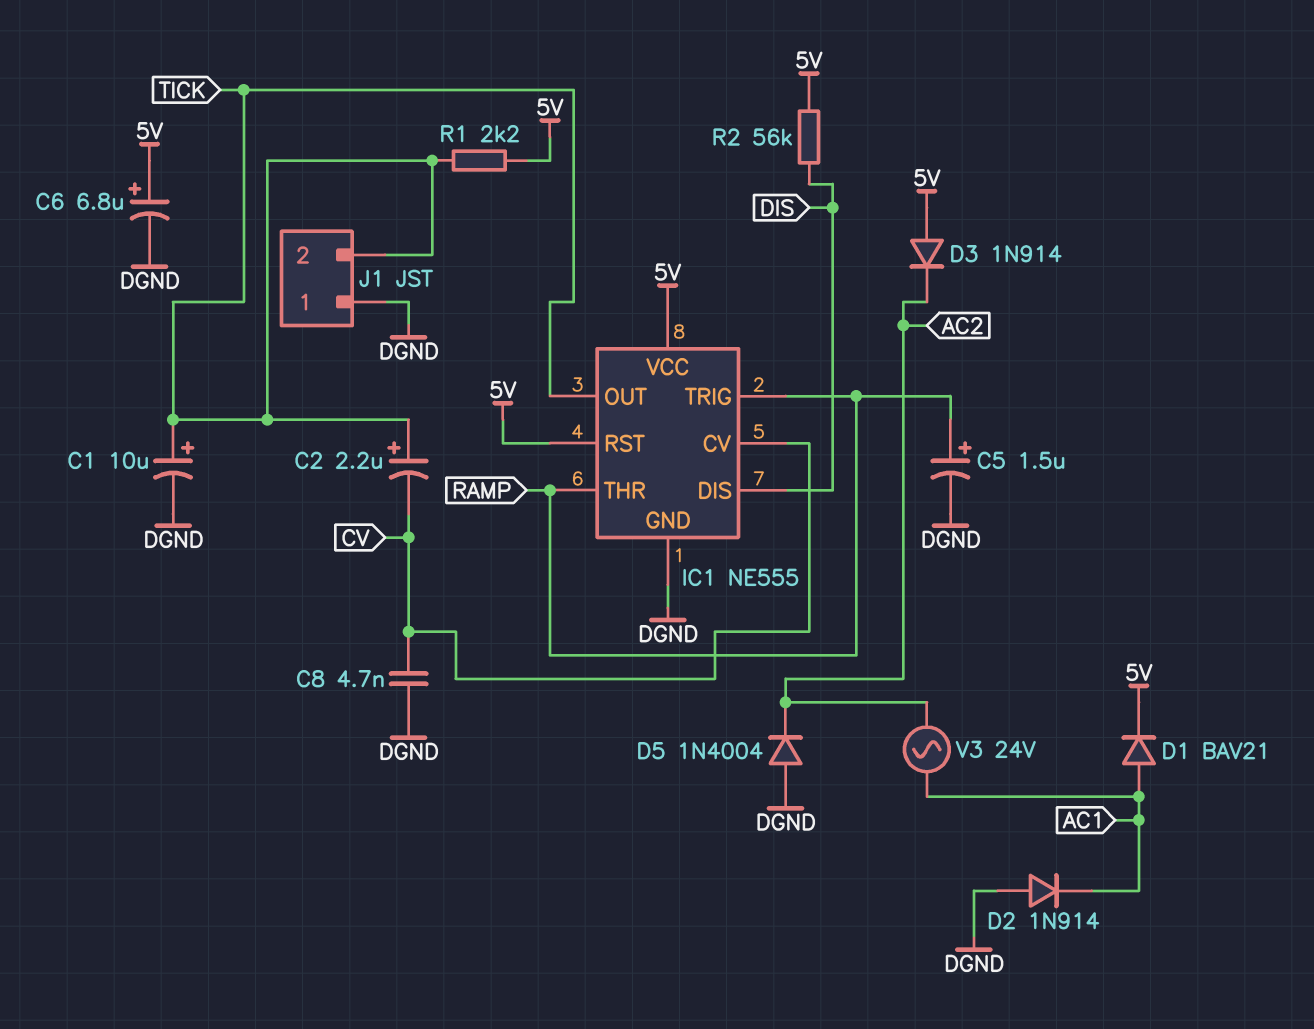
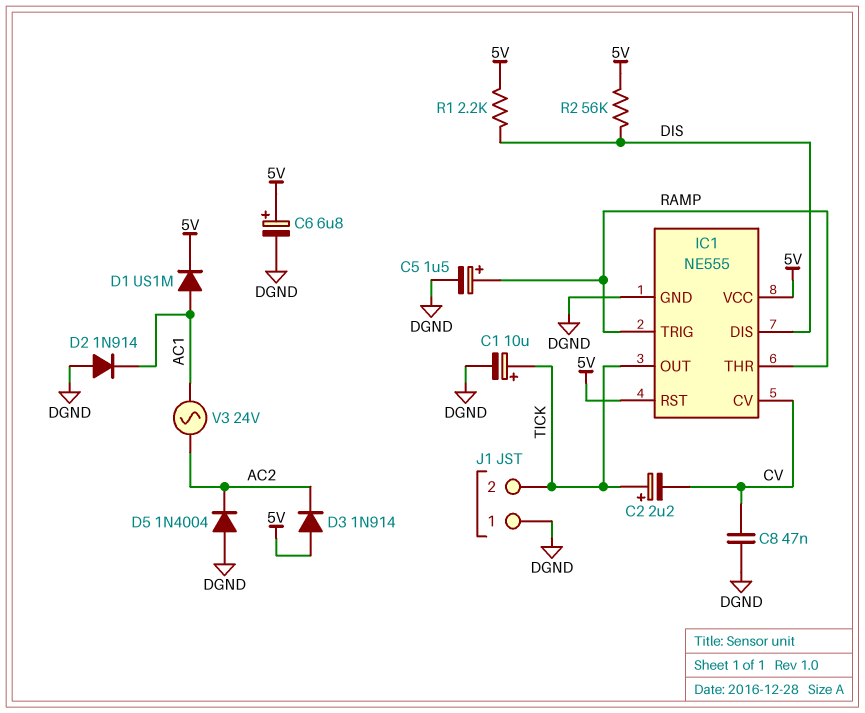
C8: 4.7nF (CV, DGND) -> 47nF (CV, DGND)
D1: diode BAV21 (A AC1, K 5V) -> diode US1M (A AC1, K 5V)
R1: 2.2k (5V, TICK) -> 2.2k (5V, DIS)

